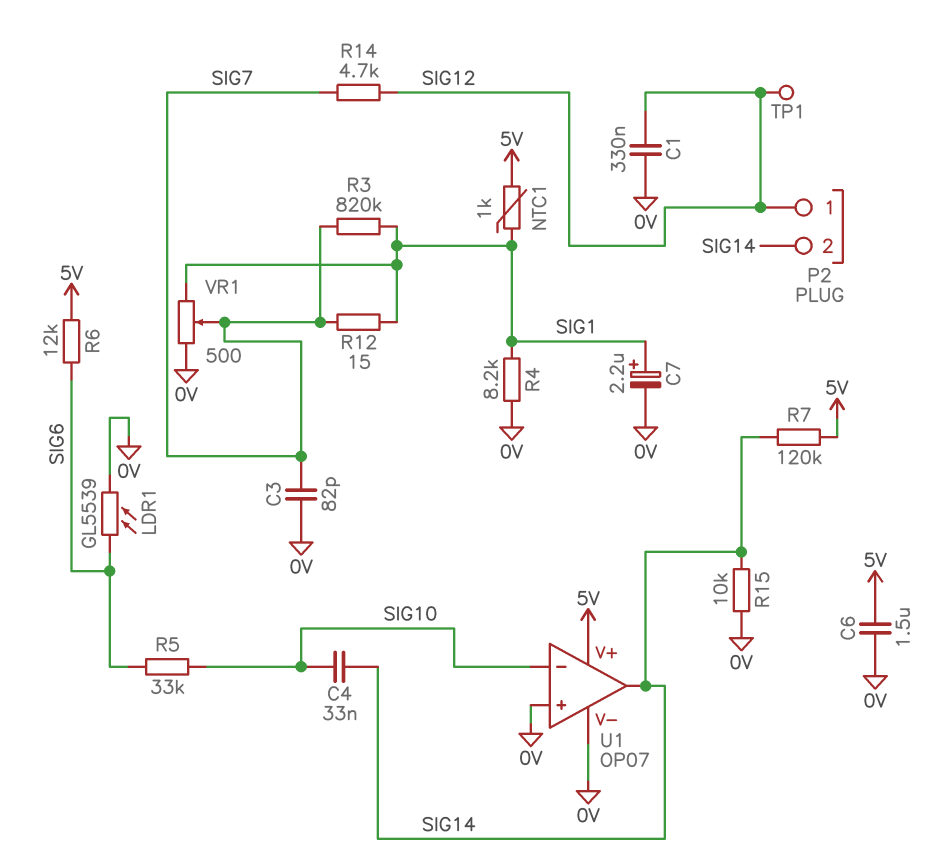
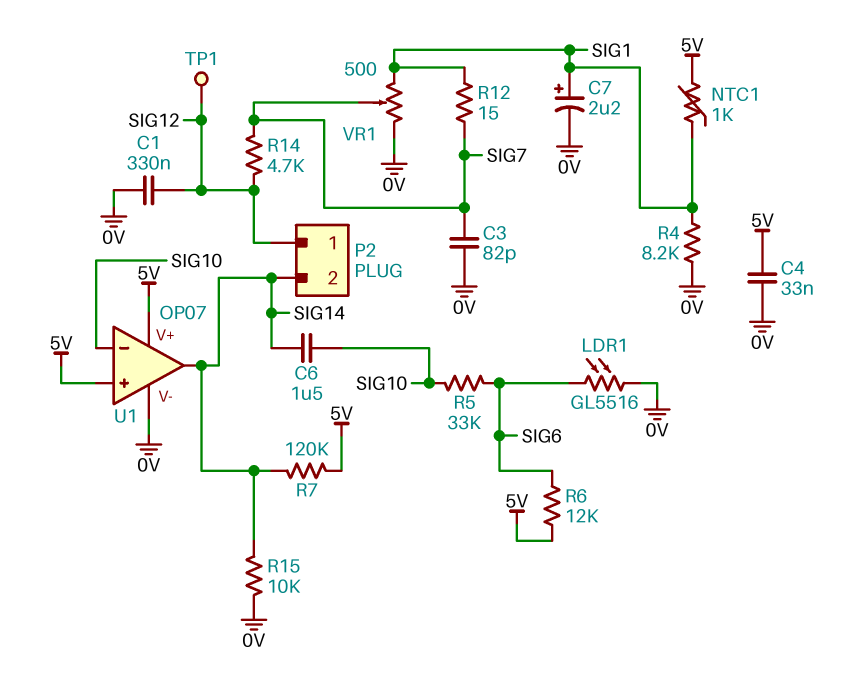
C4: 33nF (SIG10, SIG14) -> 33nF (0V, 5V)
C6: 1.5uF (0V, 5V) -> 1.5uF (SIG10, SIG14)
LDR1: GL5539 (0V, SIG6) -> GL5516 (0V, SIG6)
R3: 820k (SIG1, SIG7) -> none
U1 pin in+: 0V -> 5V

